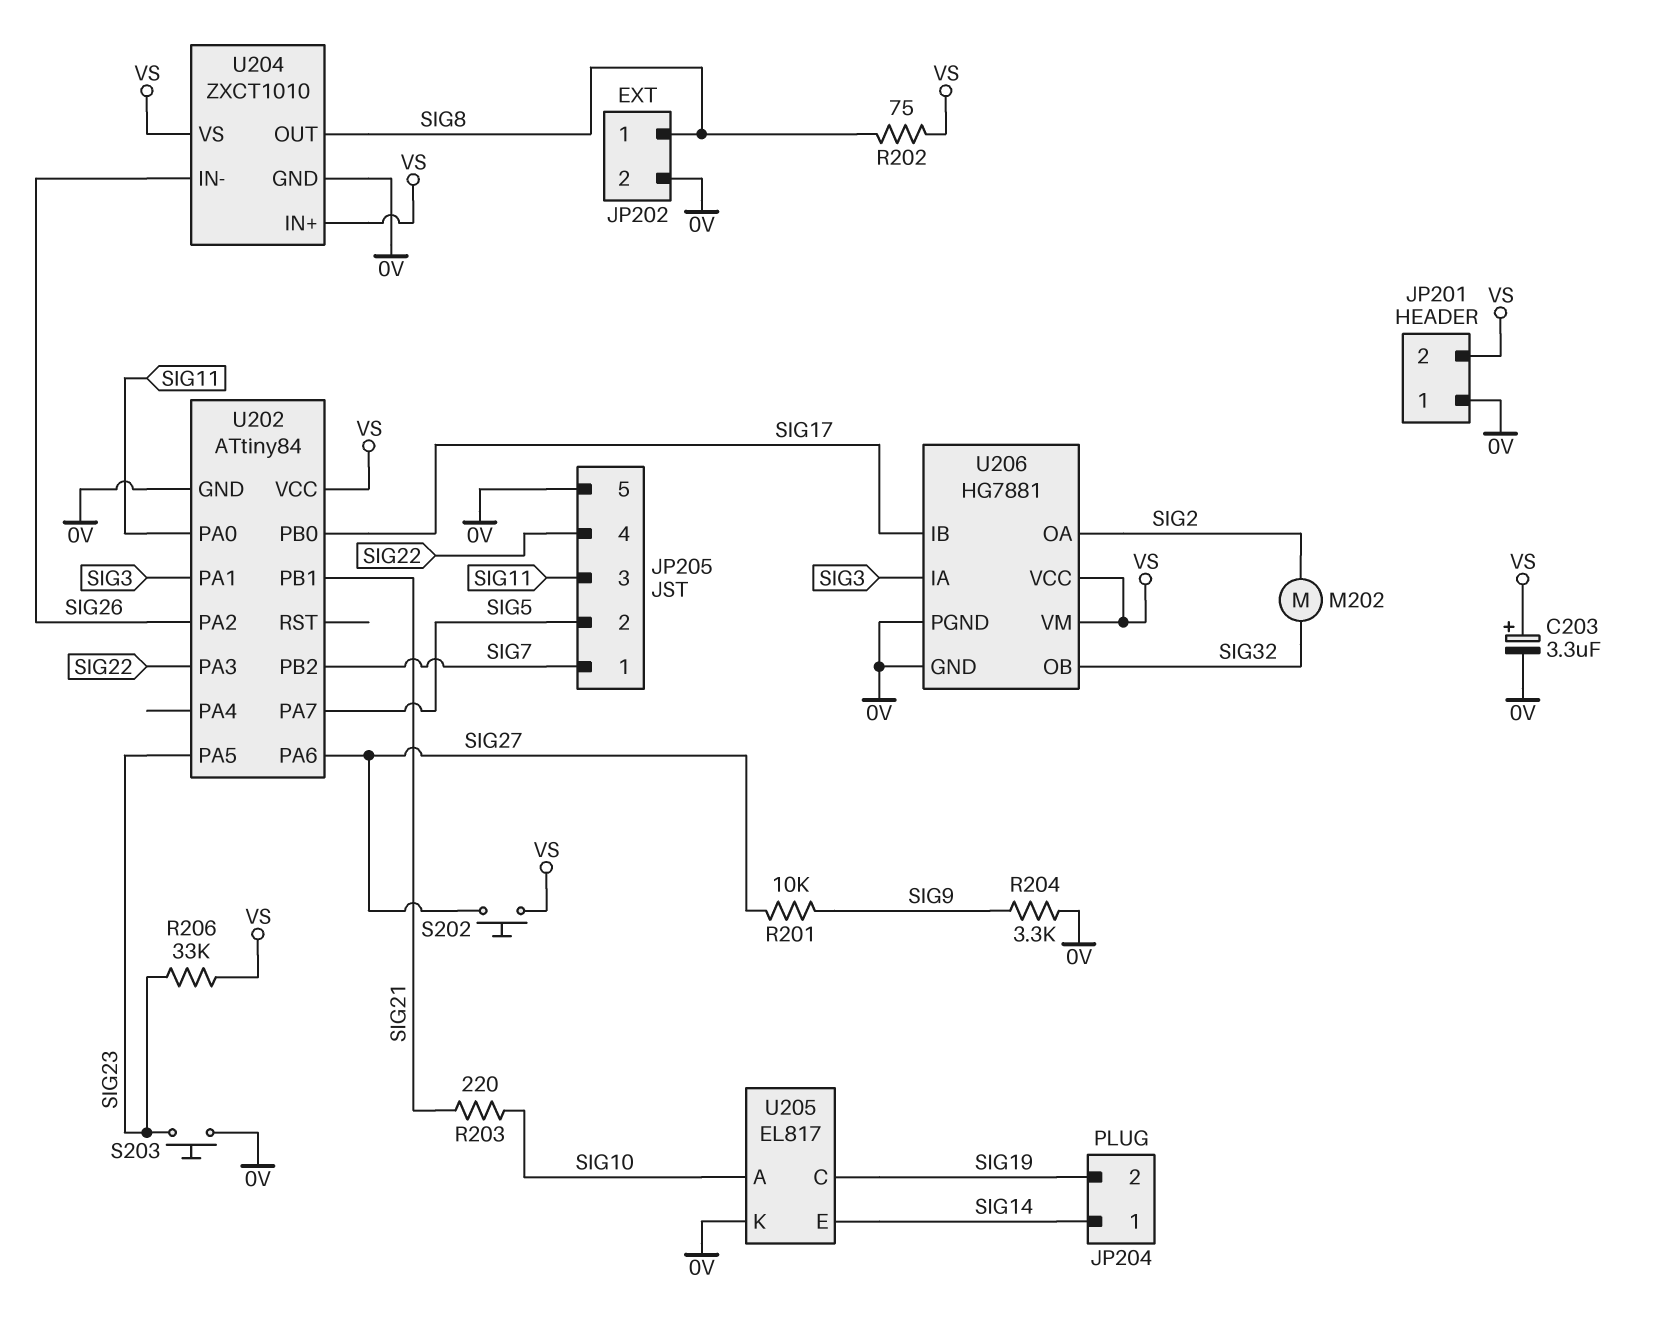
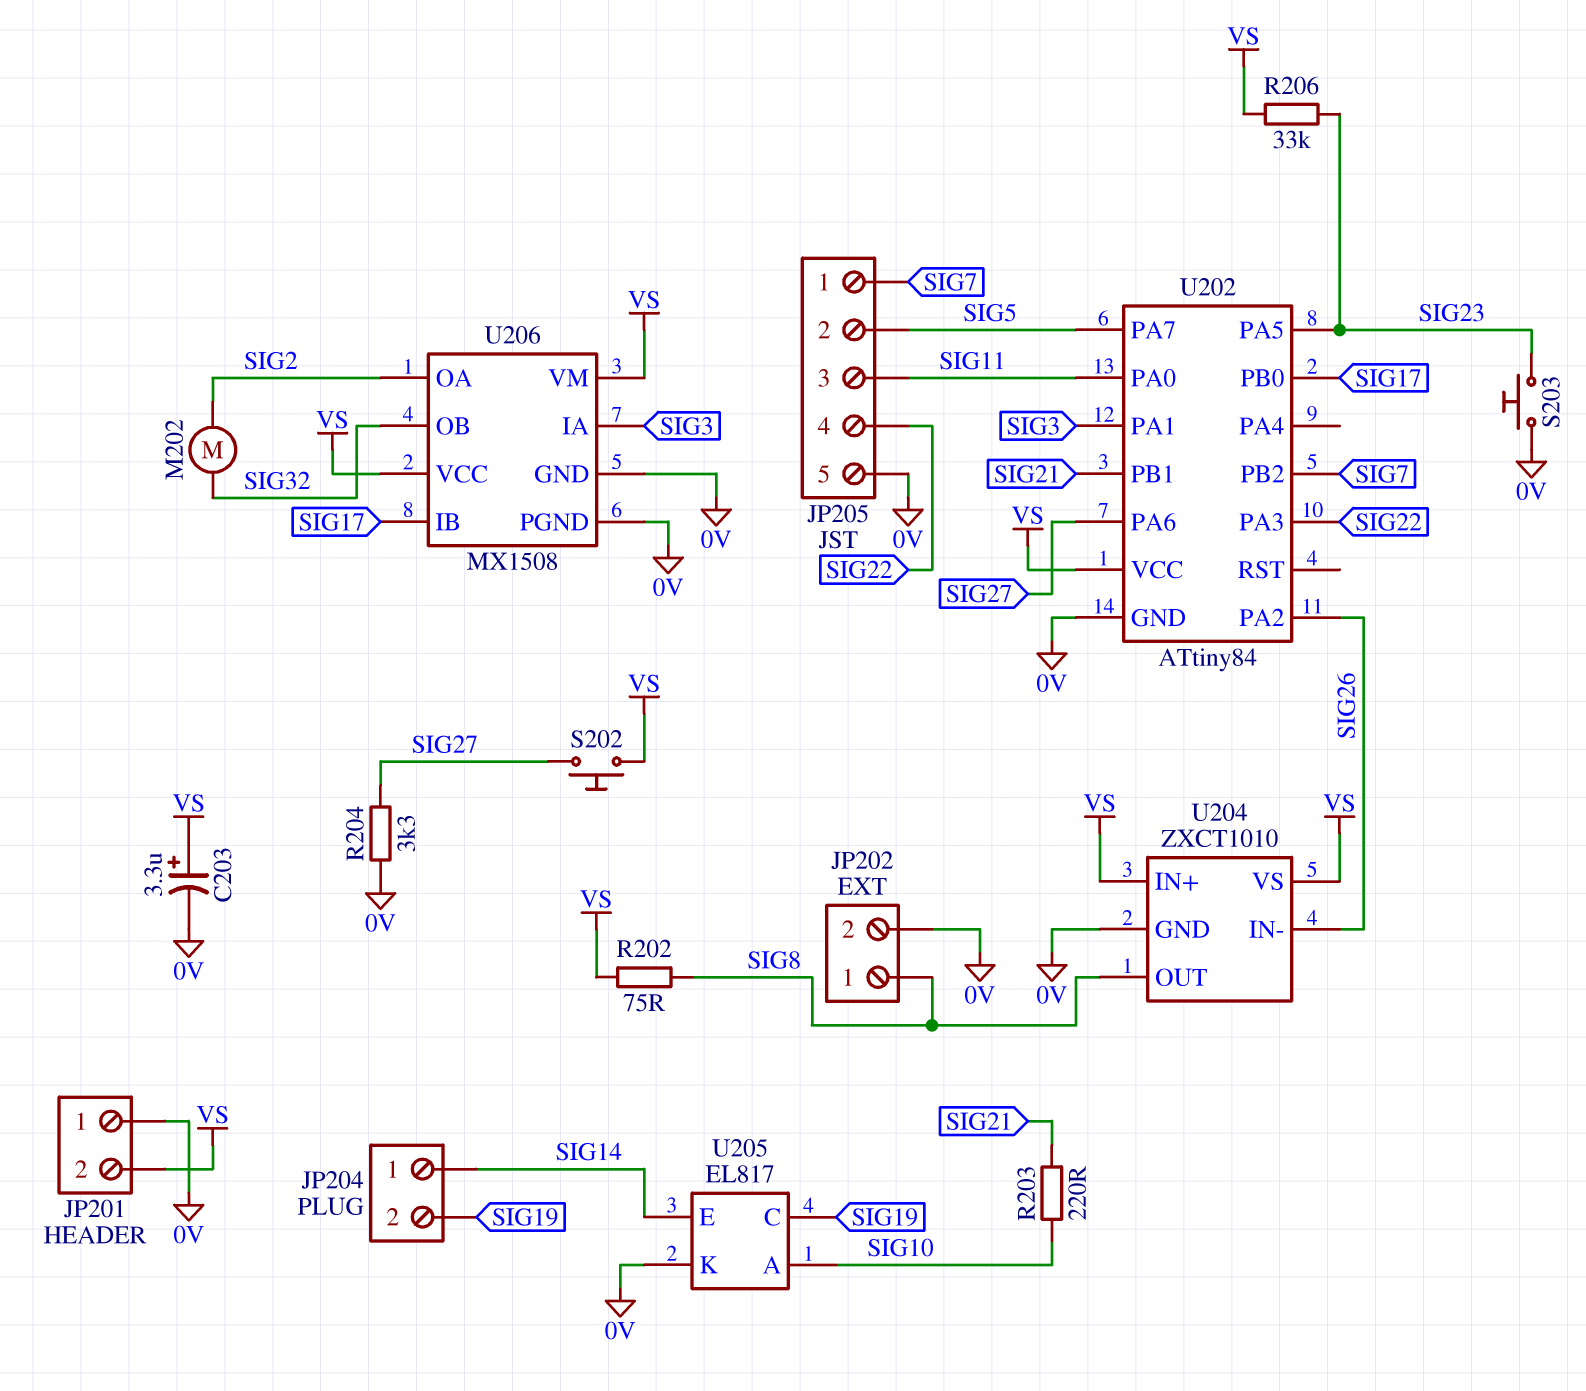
R201: 10k (SIG9, SIG27) -> none
R204: 3.3k (0V, SIG9) -> 3.3k (0V, SIG27)
U206: HG7881 -> MX1508

